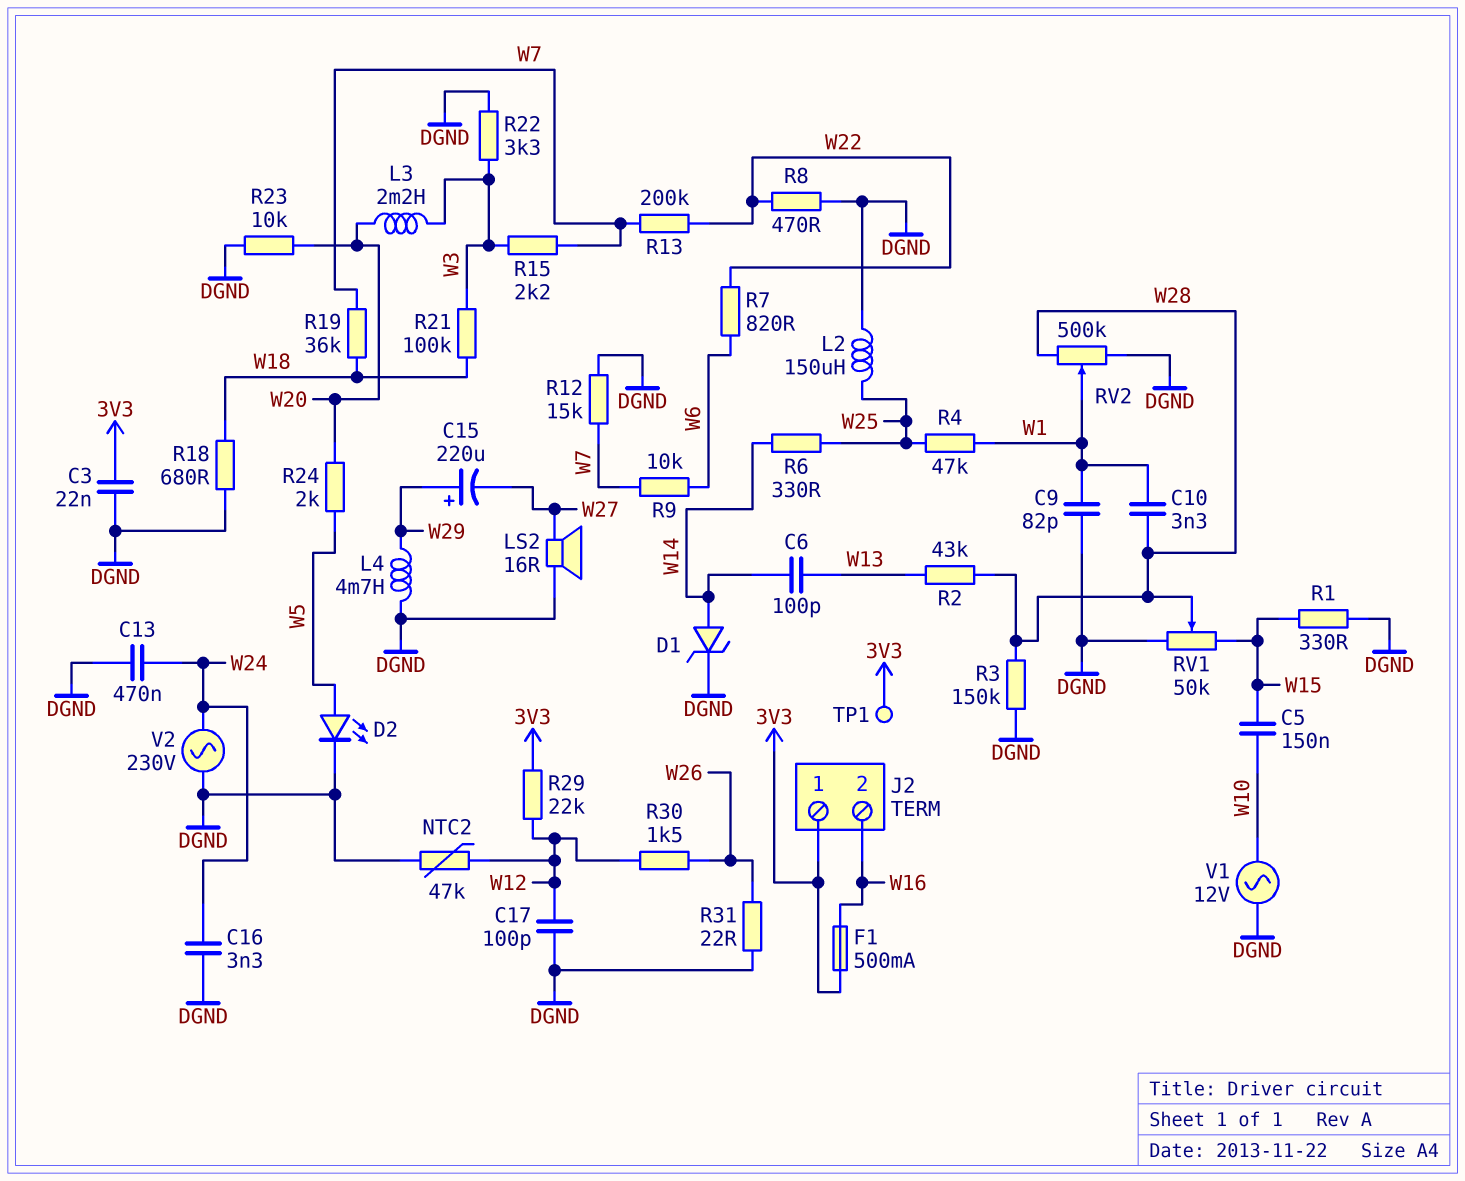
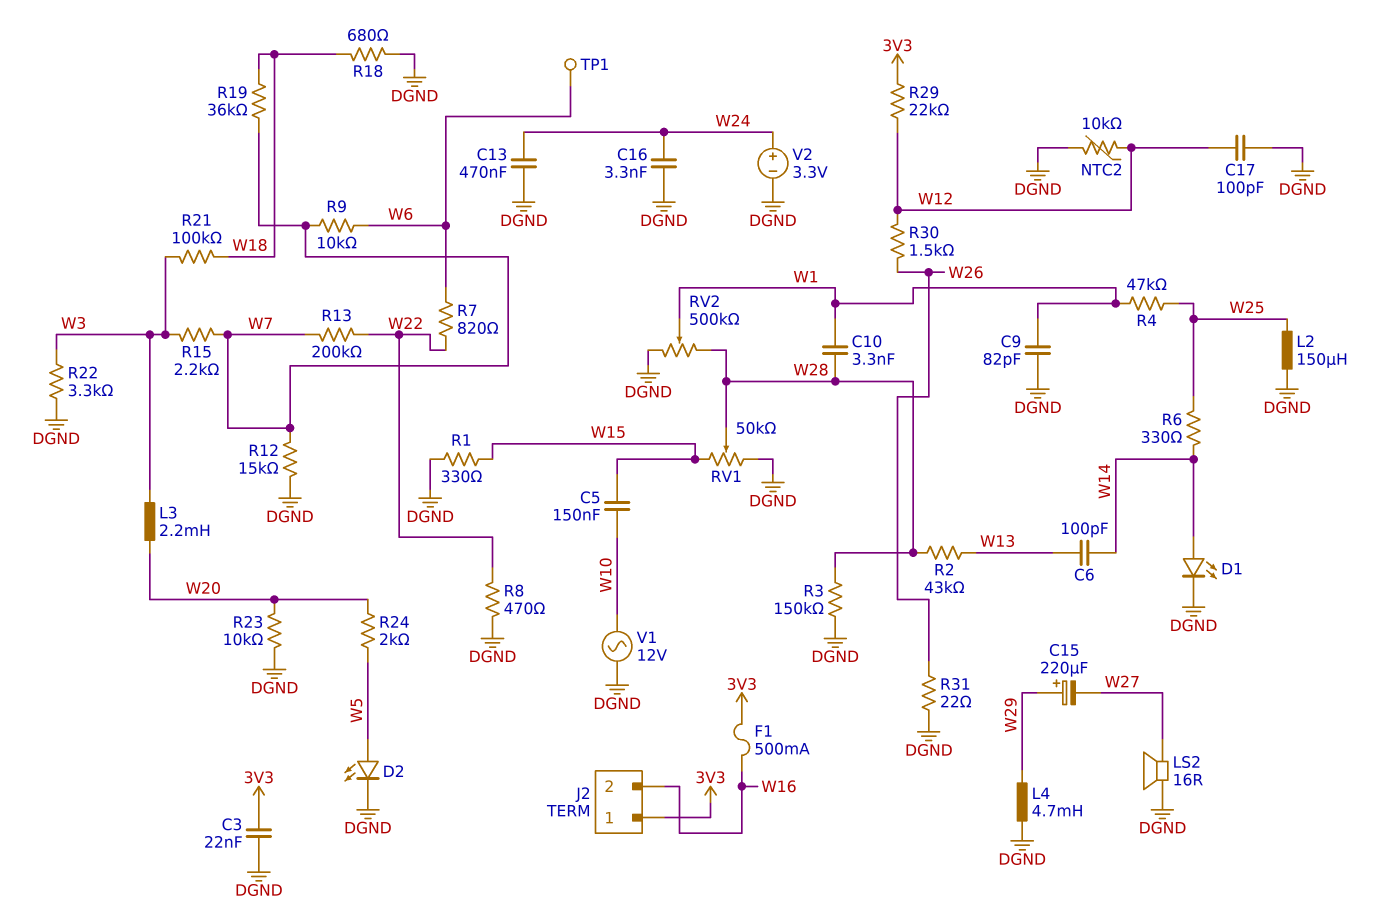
D1: zener (A W14, K DGND) -> LED (A W14, K DGND)
NTC2: 47k (DGND, W12) -> 10k (DGND, W12)
TP1: test point (3V3) -> test point (W6)
V2: AC 230V (DGND, W24) -> 3.3V (plus W24, minus DGND)

